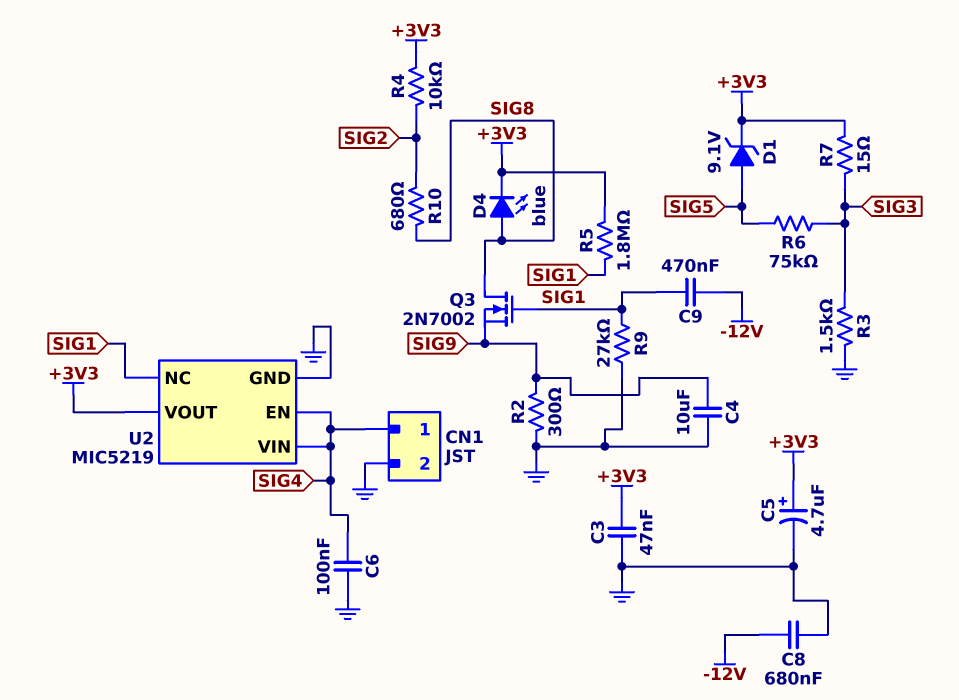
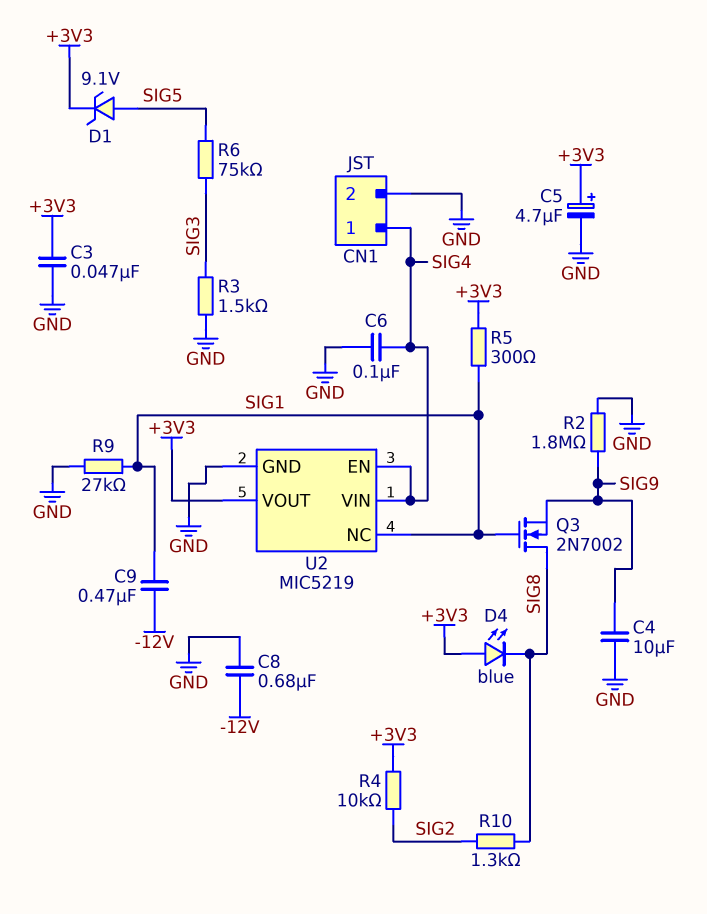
D4: LED blue (A SIG8, K +3V3) -> LED blue (A +3V3, K SIG8)
R2: 300 (GND, SIG9) -> 1.8M (GND, SIG9)
R5: 1.8M (+3V3, SIG1) -> 300 (+3V3, SIG1)
R7: 15 (+3V3, SIG3) -> none
R10: 680 (SIG2, SIG8) -> 1.3k (SIG2, SIG8)

